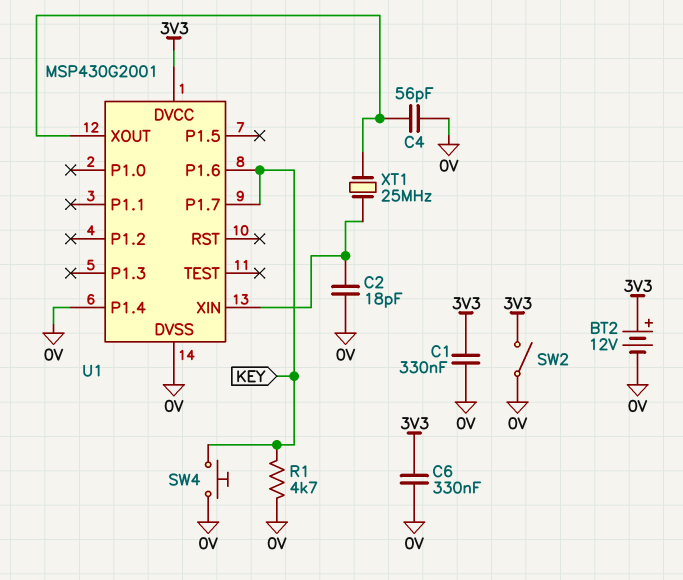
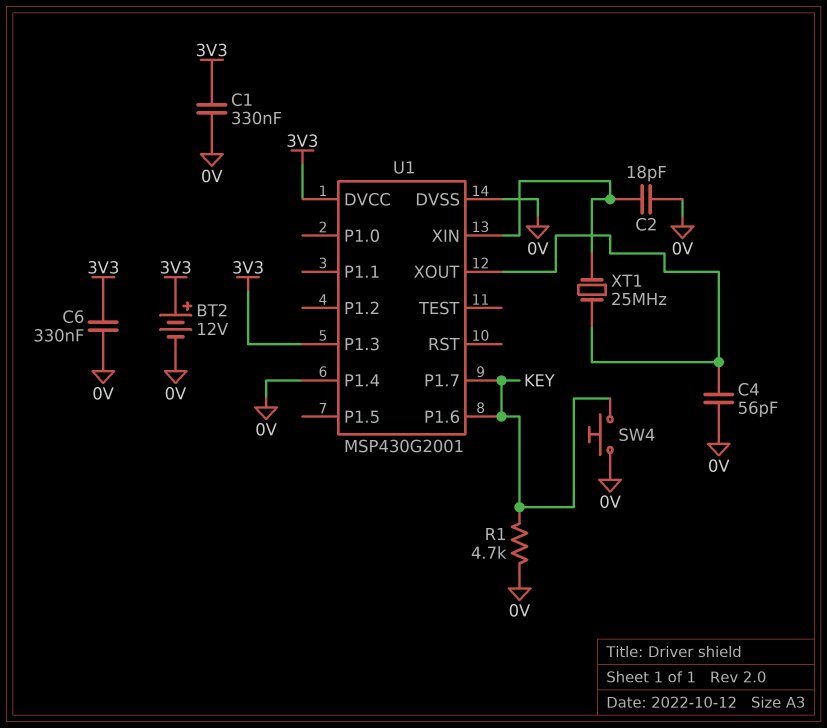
SW2: switch (0V, 3V3) -> none
U1 pin P1.3: none -> 3V3

